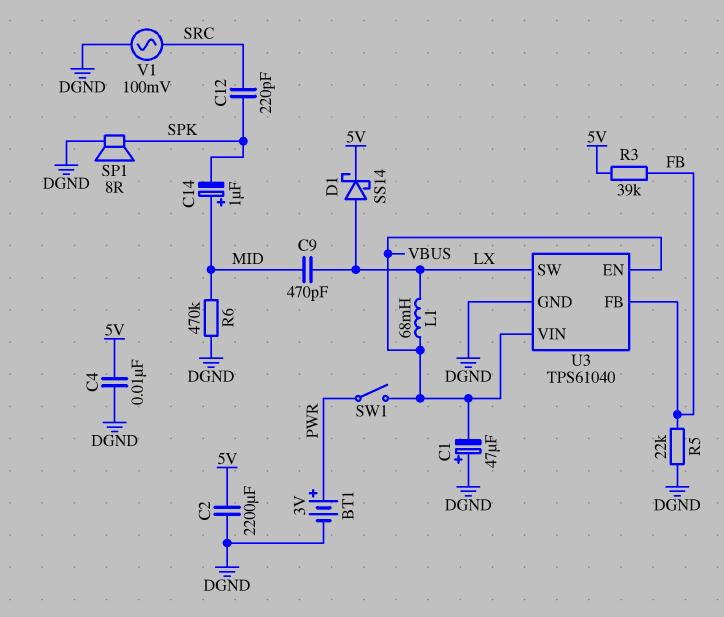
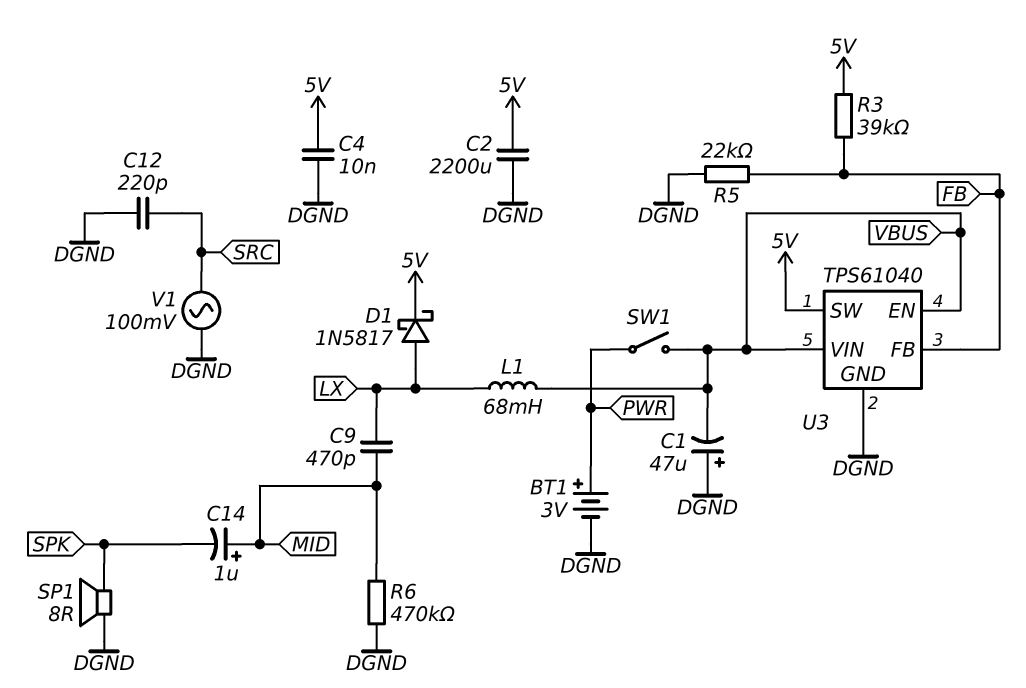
C12: 220pF (SPK, SRC) -> 220pF (DGND, SRC)
D1: schottky SS14 (A LX, K 5V) -> schottky 1N5817 (A LX, K 5V)
U3 pin SW: LX -> 5V

